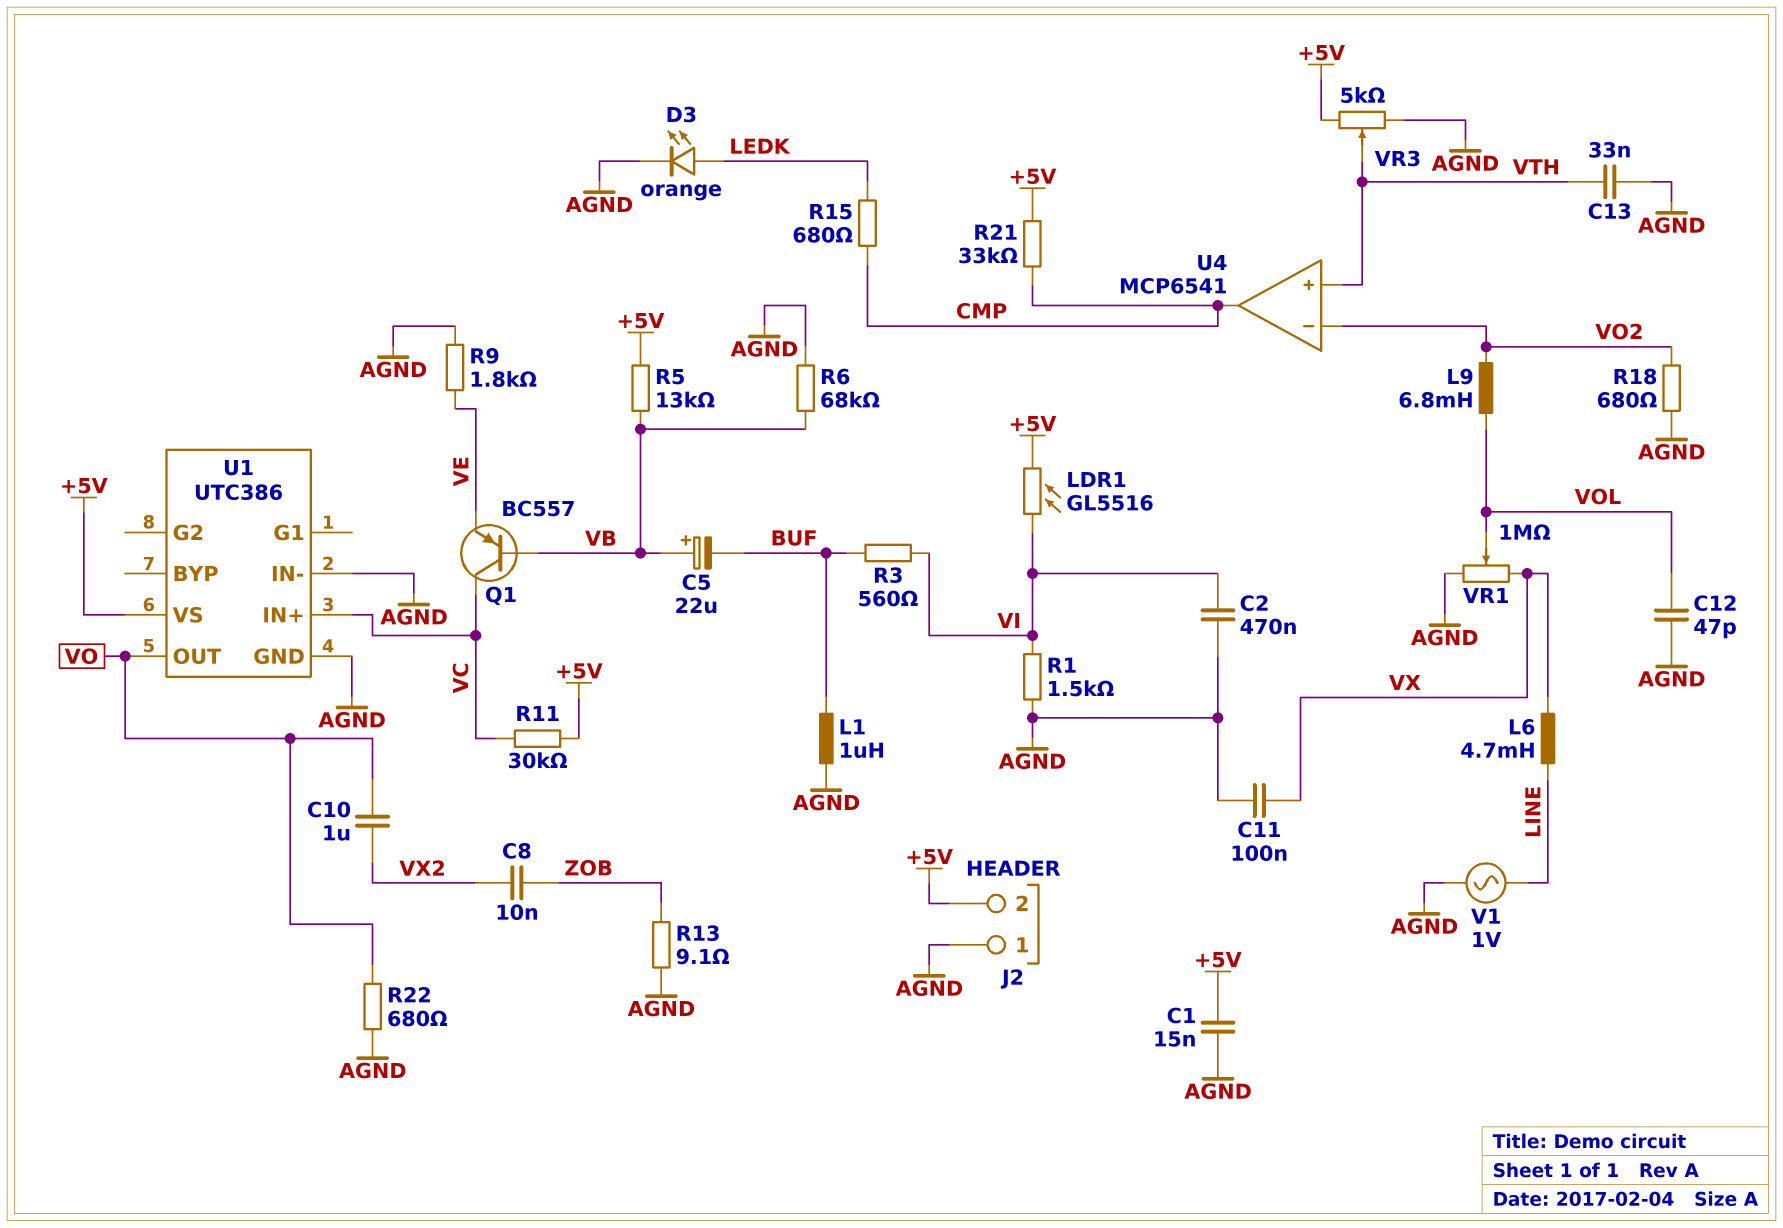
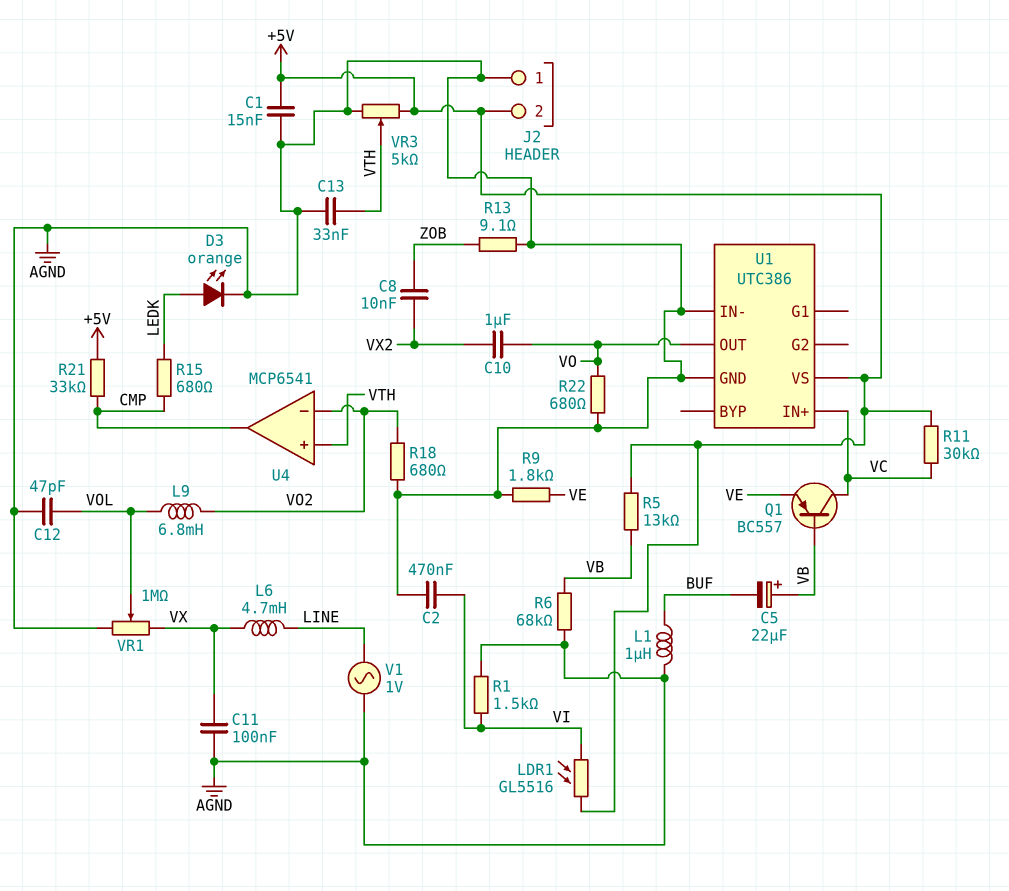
R3: 560 (BUF, VI) -> none

